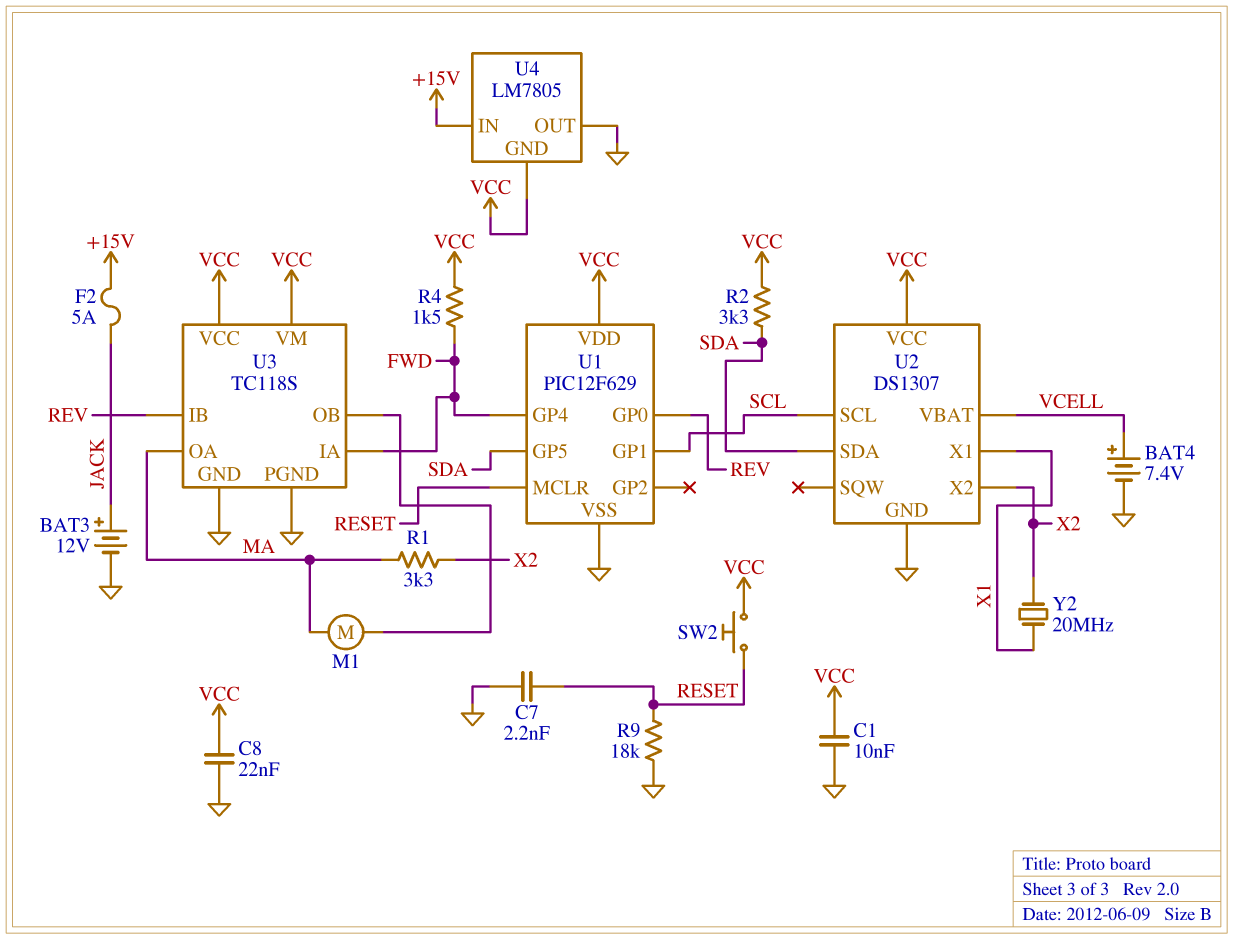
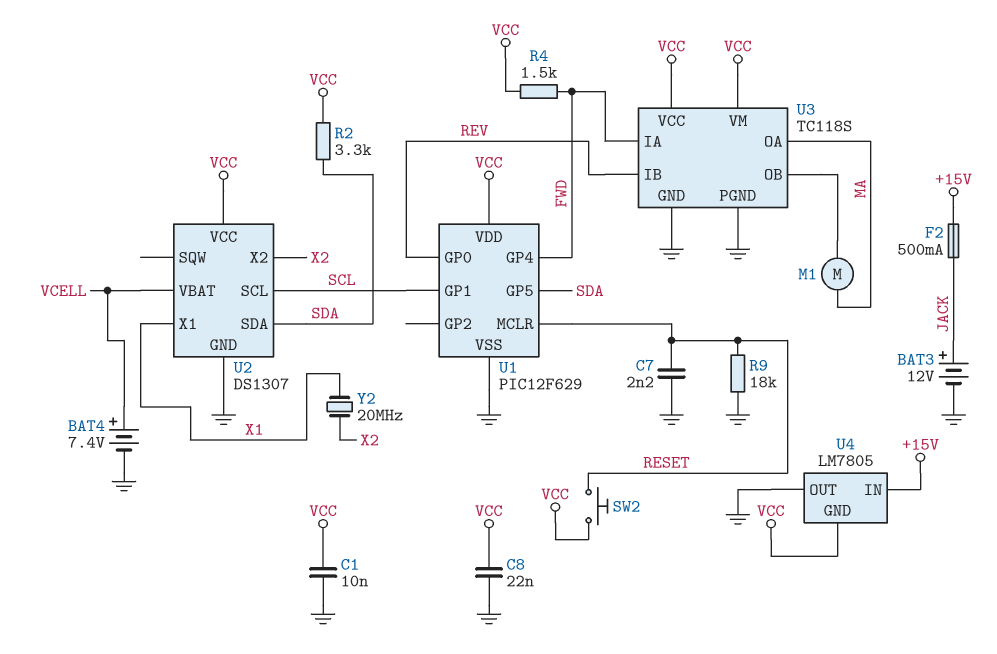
F2: 5A (+15V, JACK) -> 500mA (+15V, JACK)
R1: 3.3k (MA, X2) -> none

